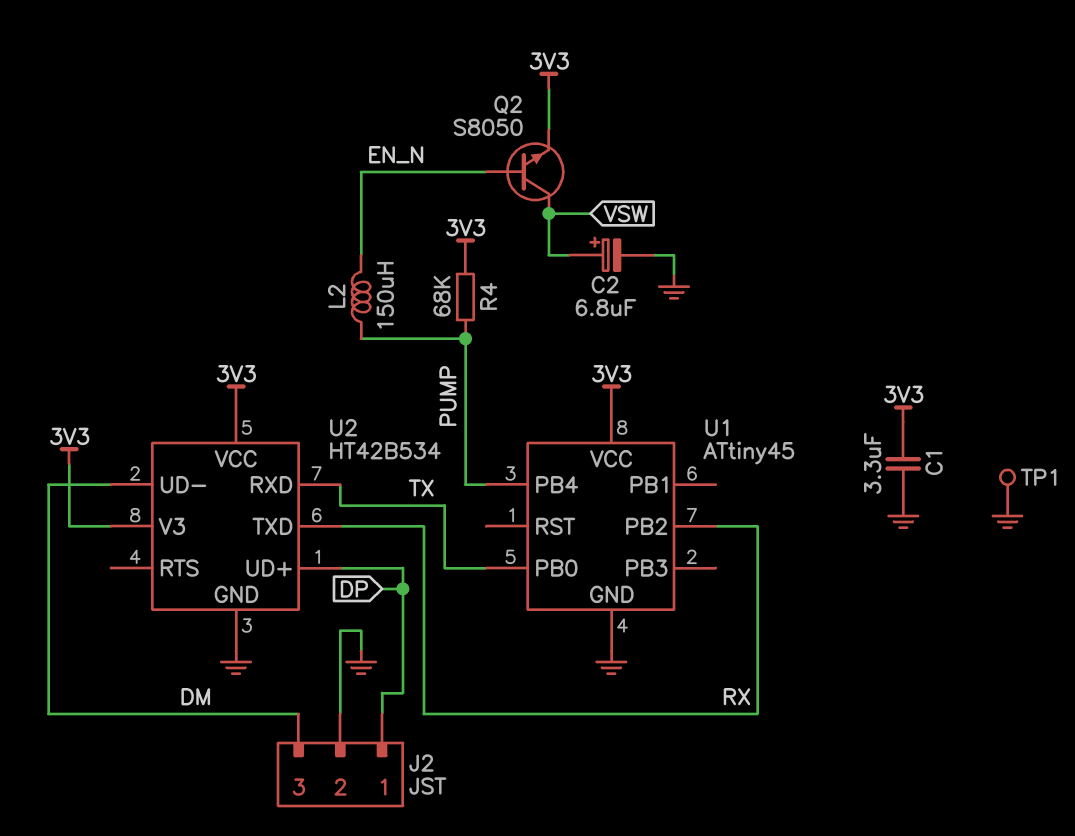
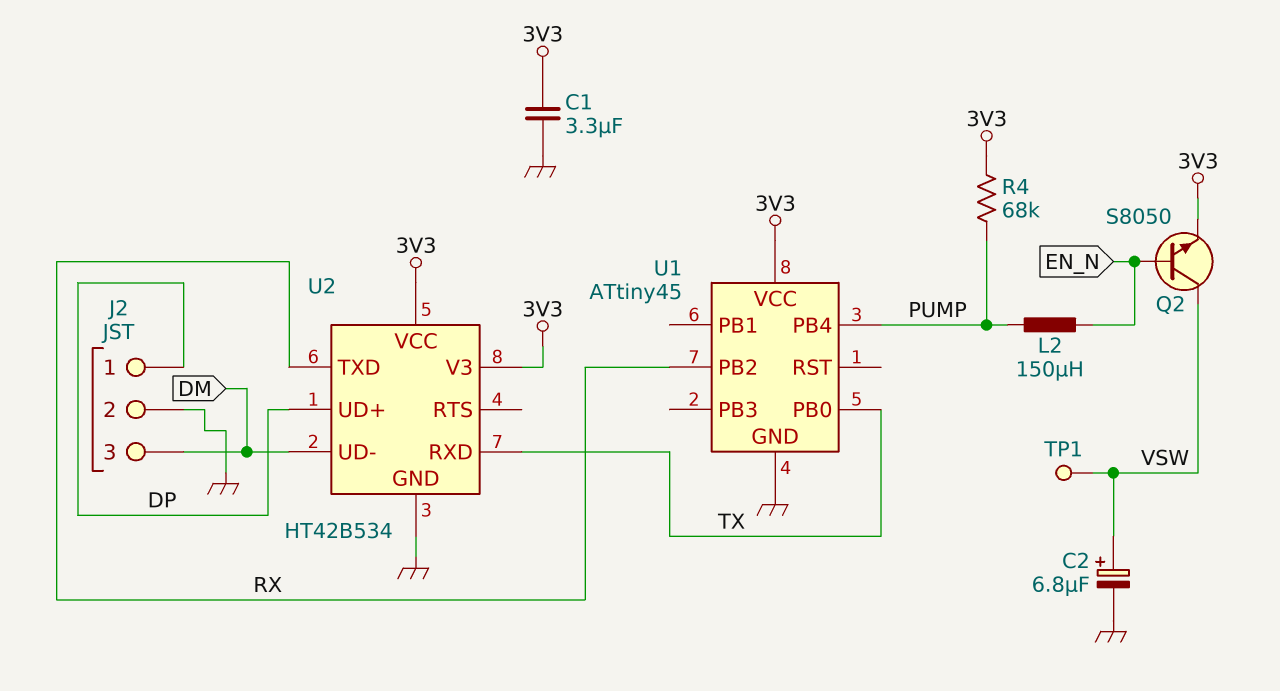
TP1: test point (GND) -> test point (VSW)

